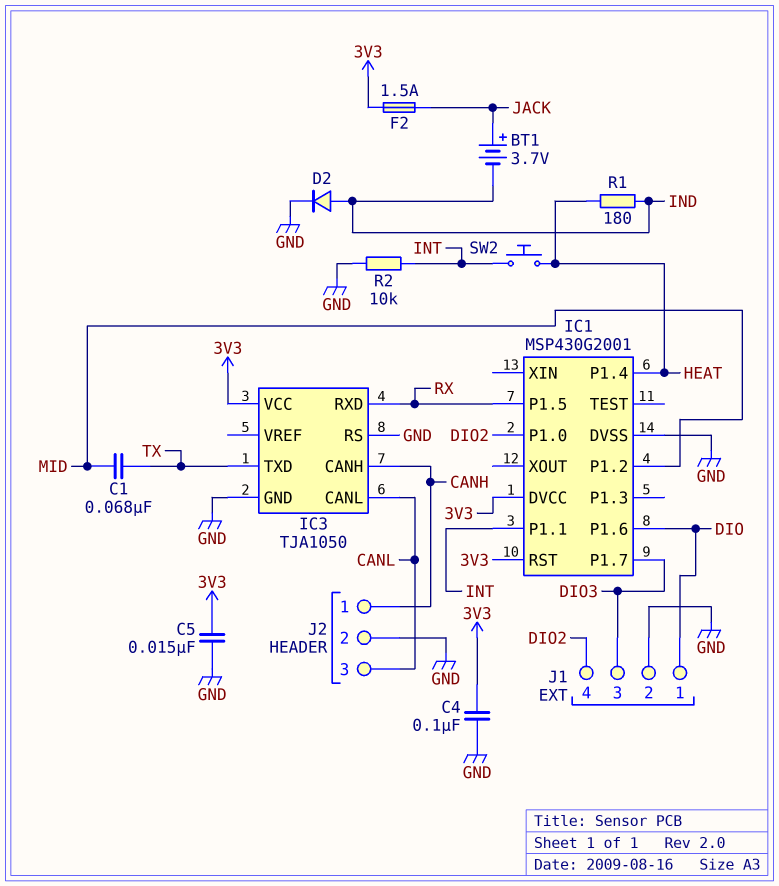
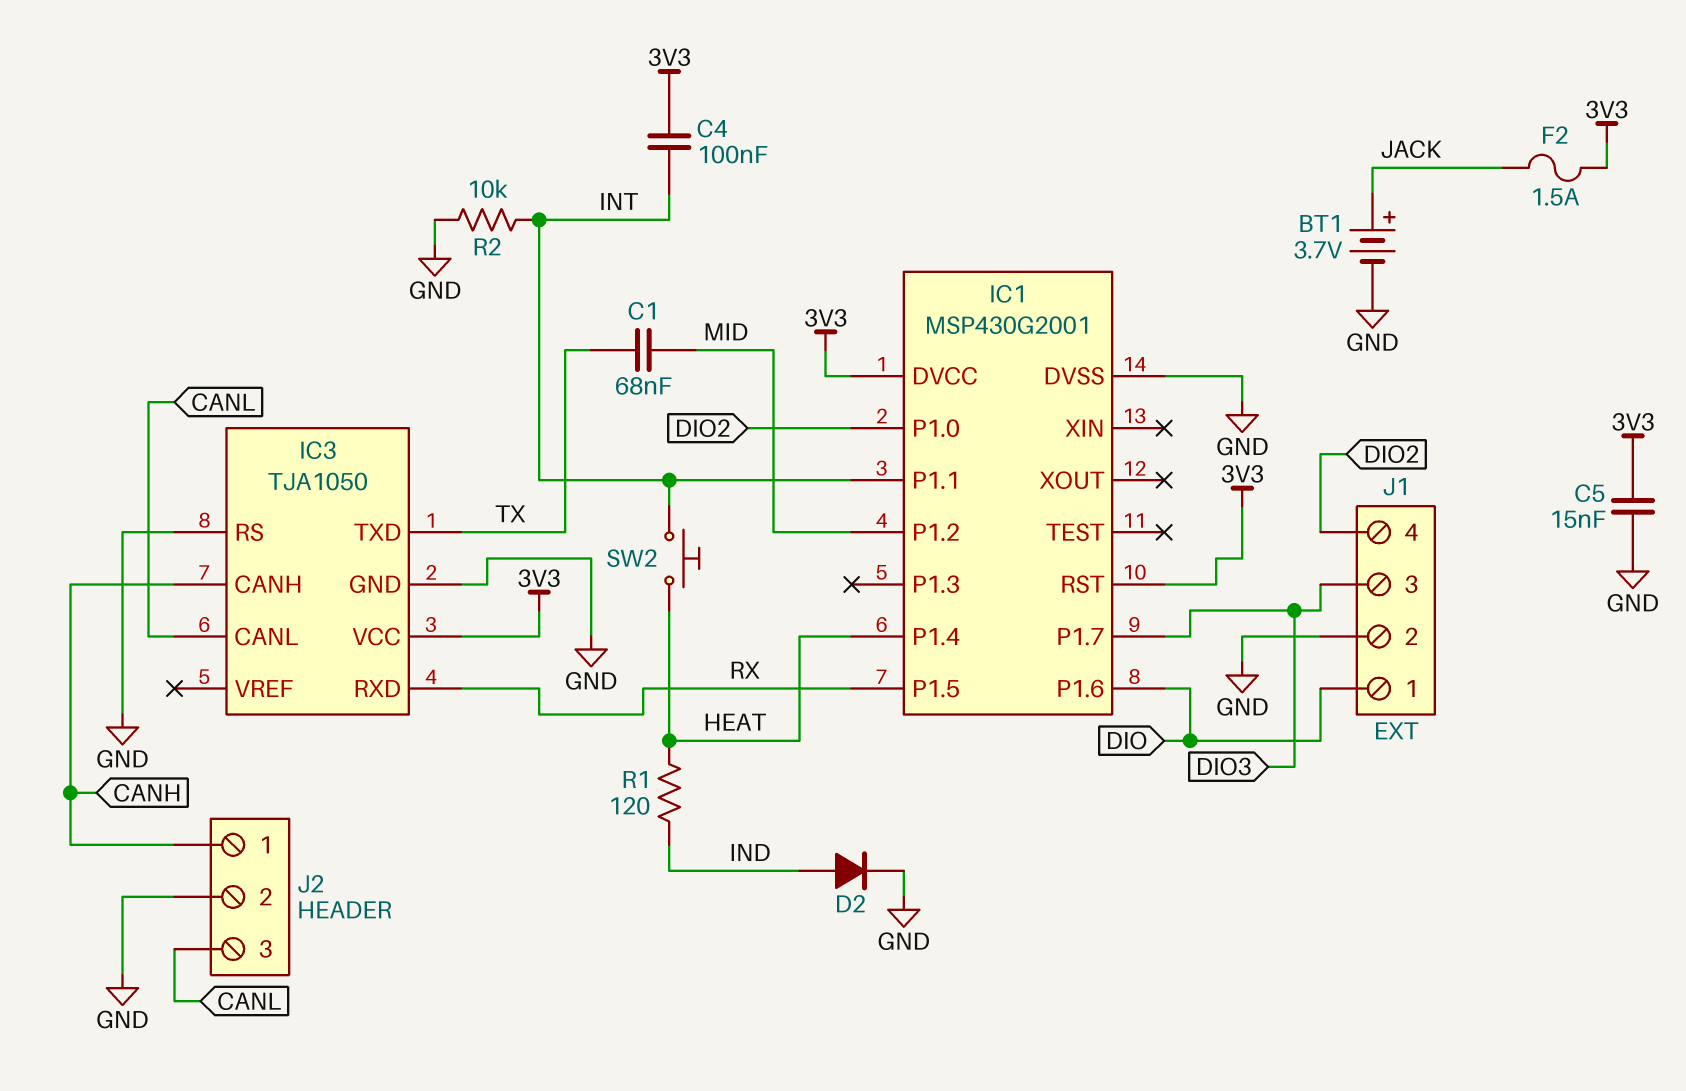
BT1: 3.7V (plus JACK, minus IND) -> 3.7V (plus JACK, minus GND)
C4: 100nF (3V3, GND) -> 100nF (3V3, INT)
R1: 180 (HEAT, IND) -> 120 (HEAT, IND)

